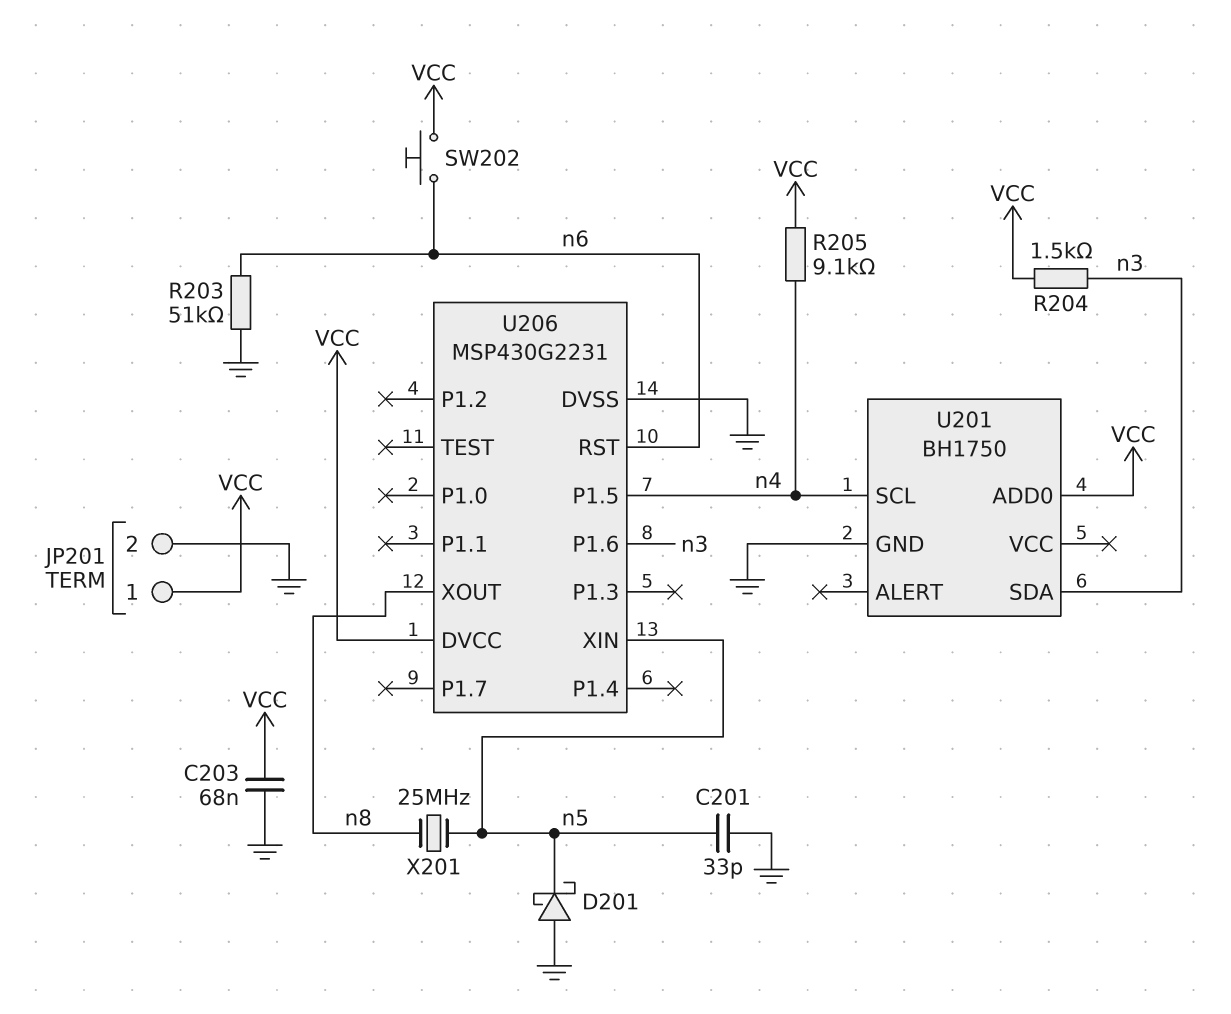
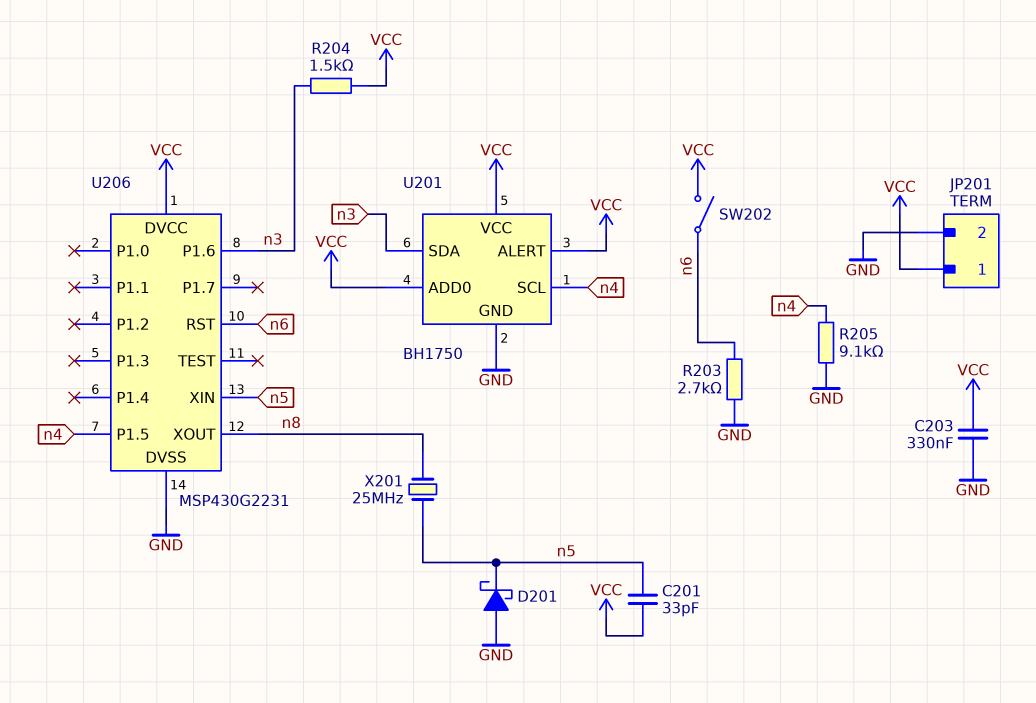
C201: 33pF (GND, n5) -> 33pF (VCC, n5)
C203: 68nF (GND, VCC) -> 330nF (GND, VCC)
R203: 51k (GND, n6) -> 2.7k (GND, n6)
R205: 9.1k (VCC, n4) -> 9.1k (GND, n4)
SW202: button (VCC, n6) -> switch (VCC, n6)
U201 pin ALERT: none -> VCC
U201 pin VCC: none -> VCC

